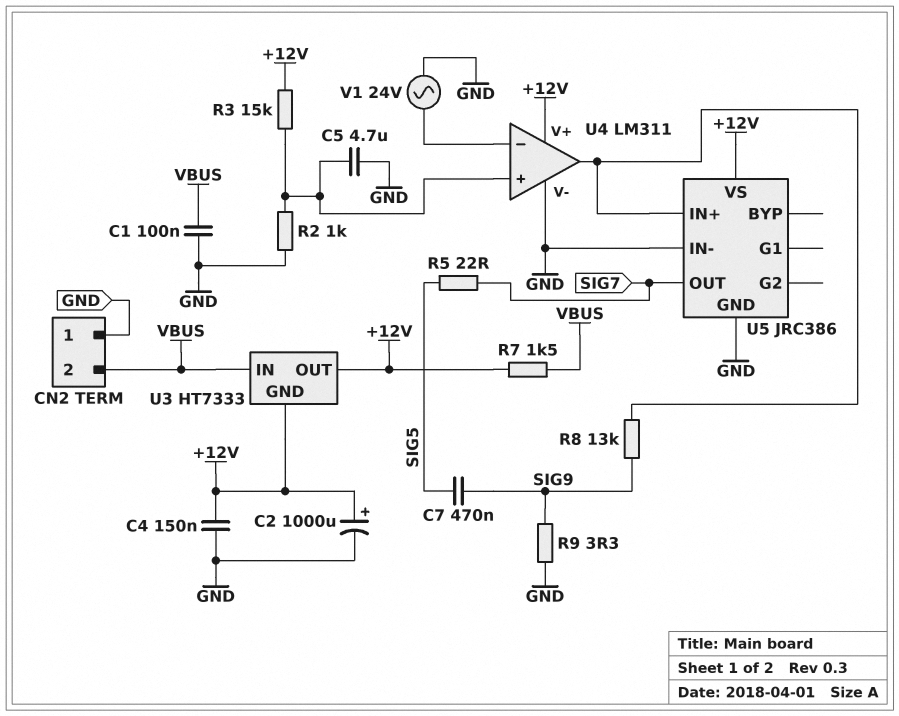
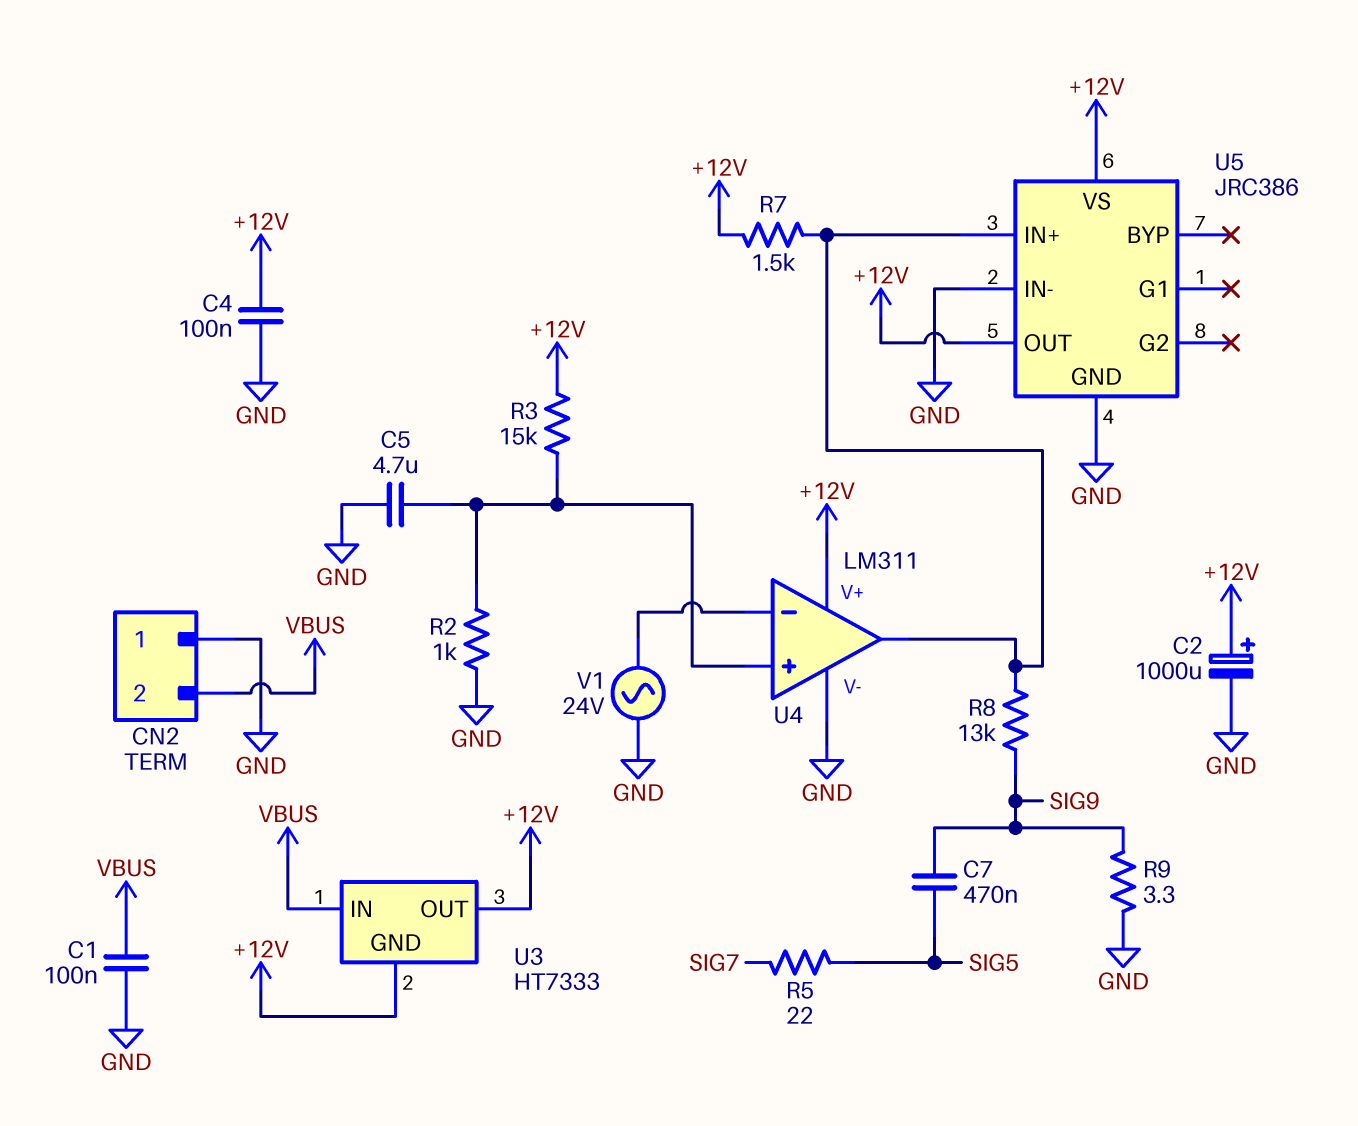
C4: 150nF (+12V, GND) -> 100nF (+12V, GND)
R7: 1.5k (+12V, VBUS) -> 1.5k (+12V, U4/out)
U5 pin OUT: SIG7 -> +12V

